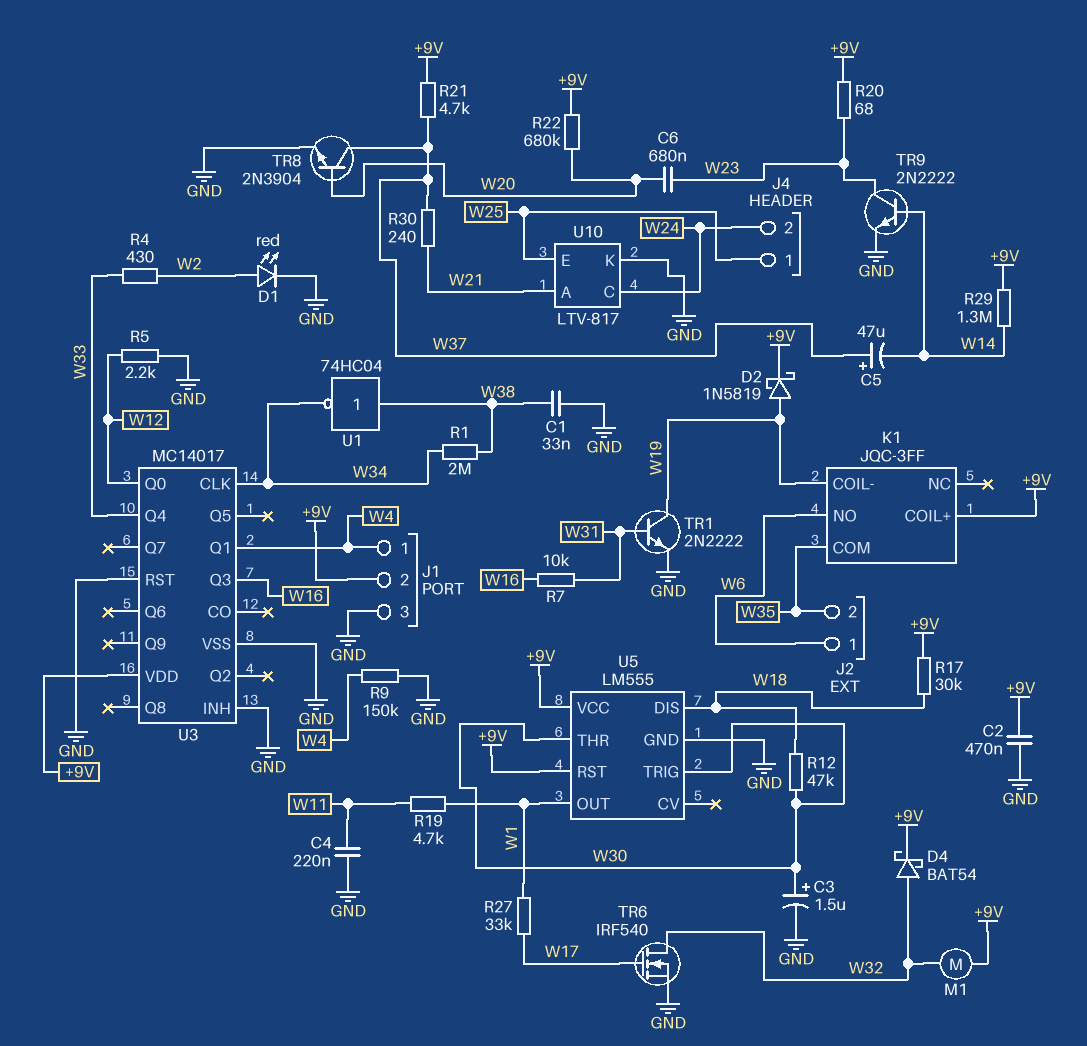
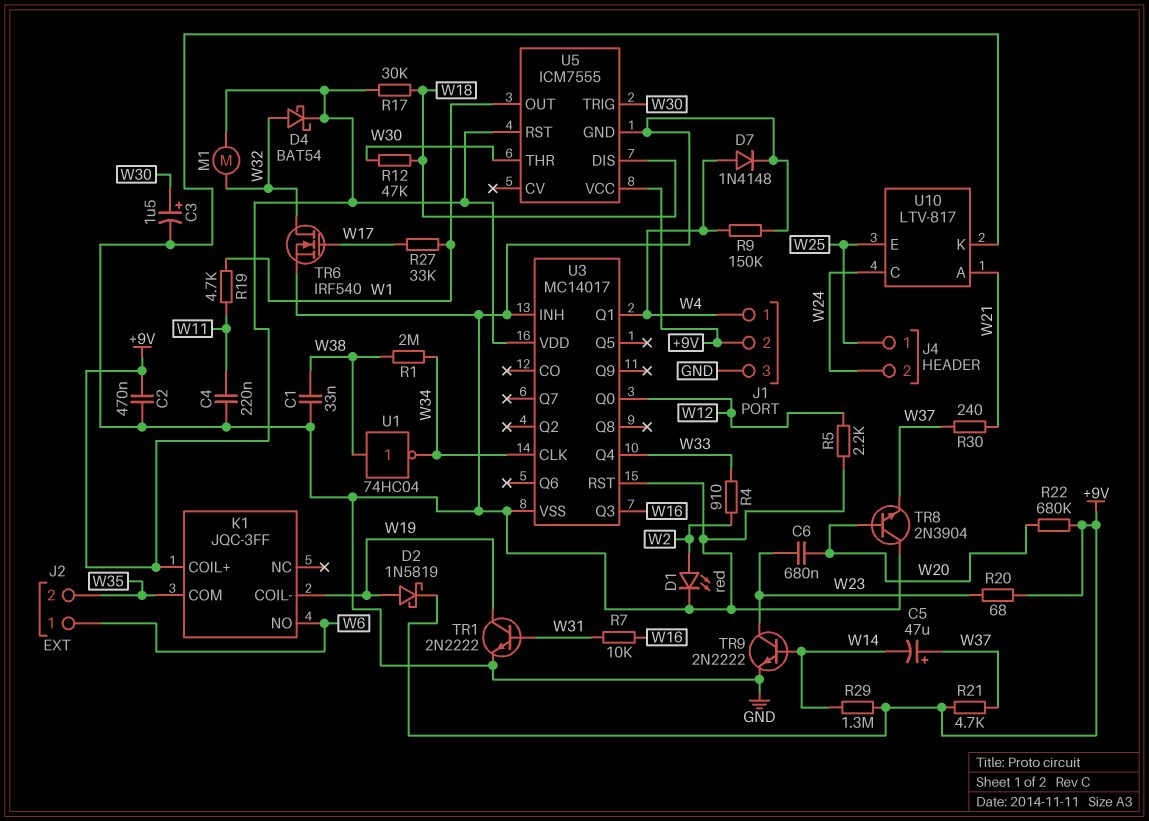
D7: none -> diode 1N4148 (A W4, K GND)
R4: 430 (W2, W33) -> 910 (W2, W33)
TR8: NPN 2N3904 (B W20, C W37, E GND) -> NPN 2N3904 (B W20, C GND, E W37)
U5: LM555 -> ICM7555

